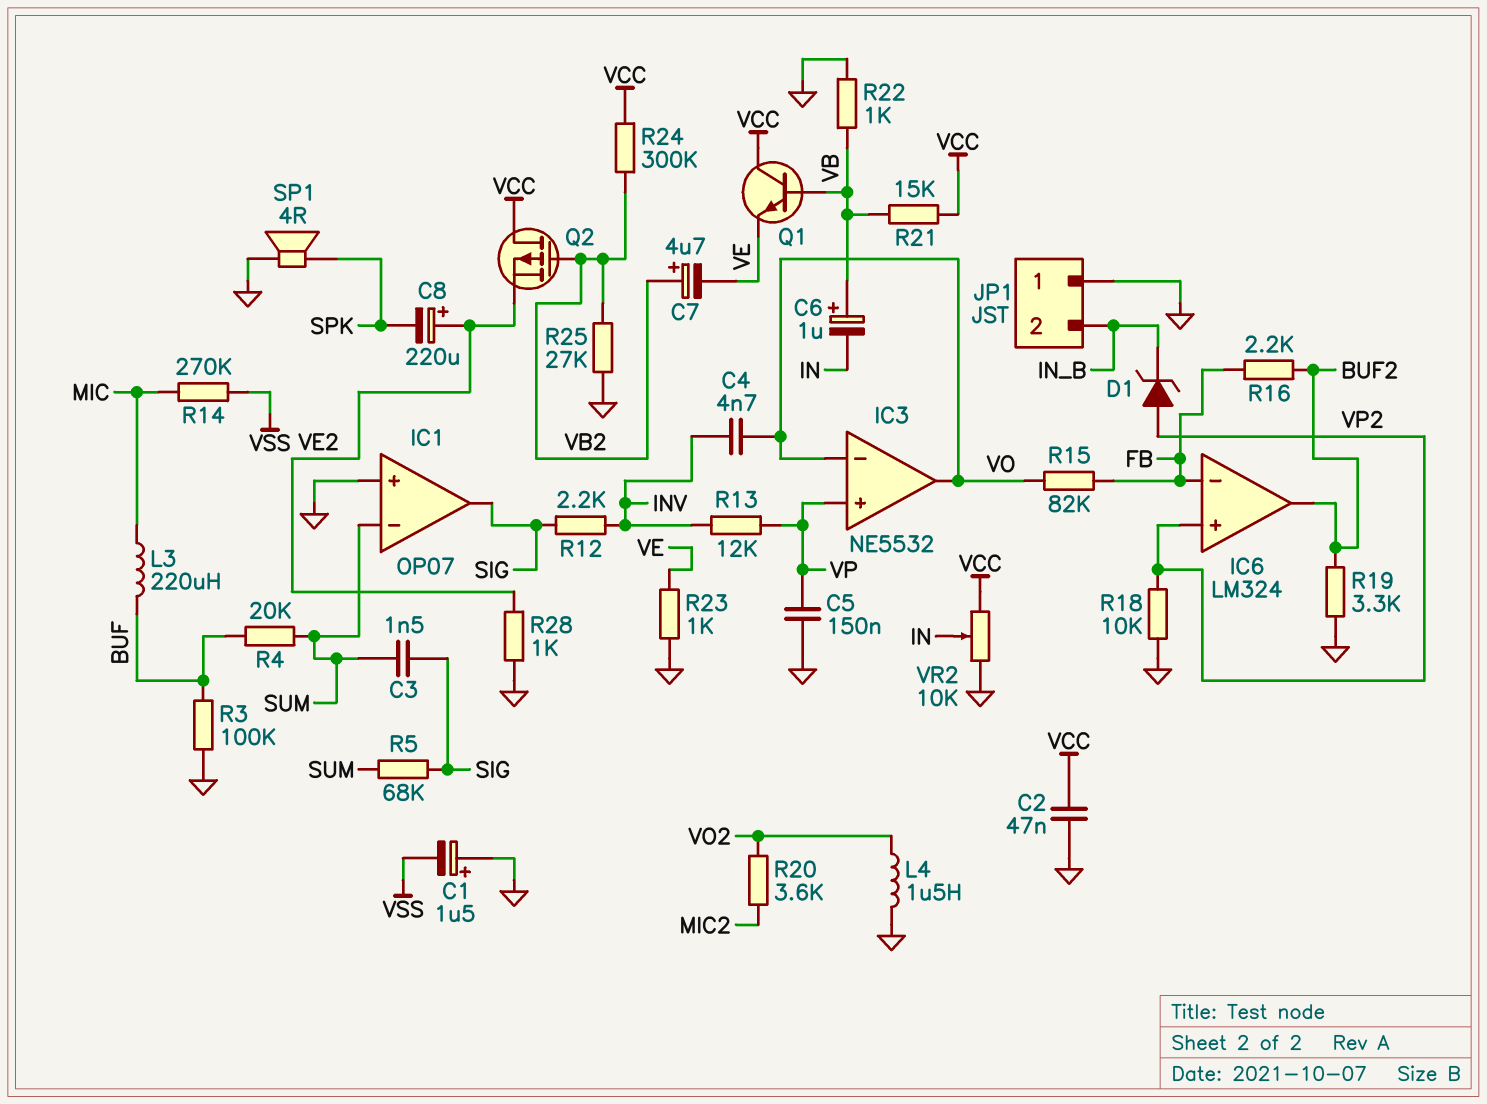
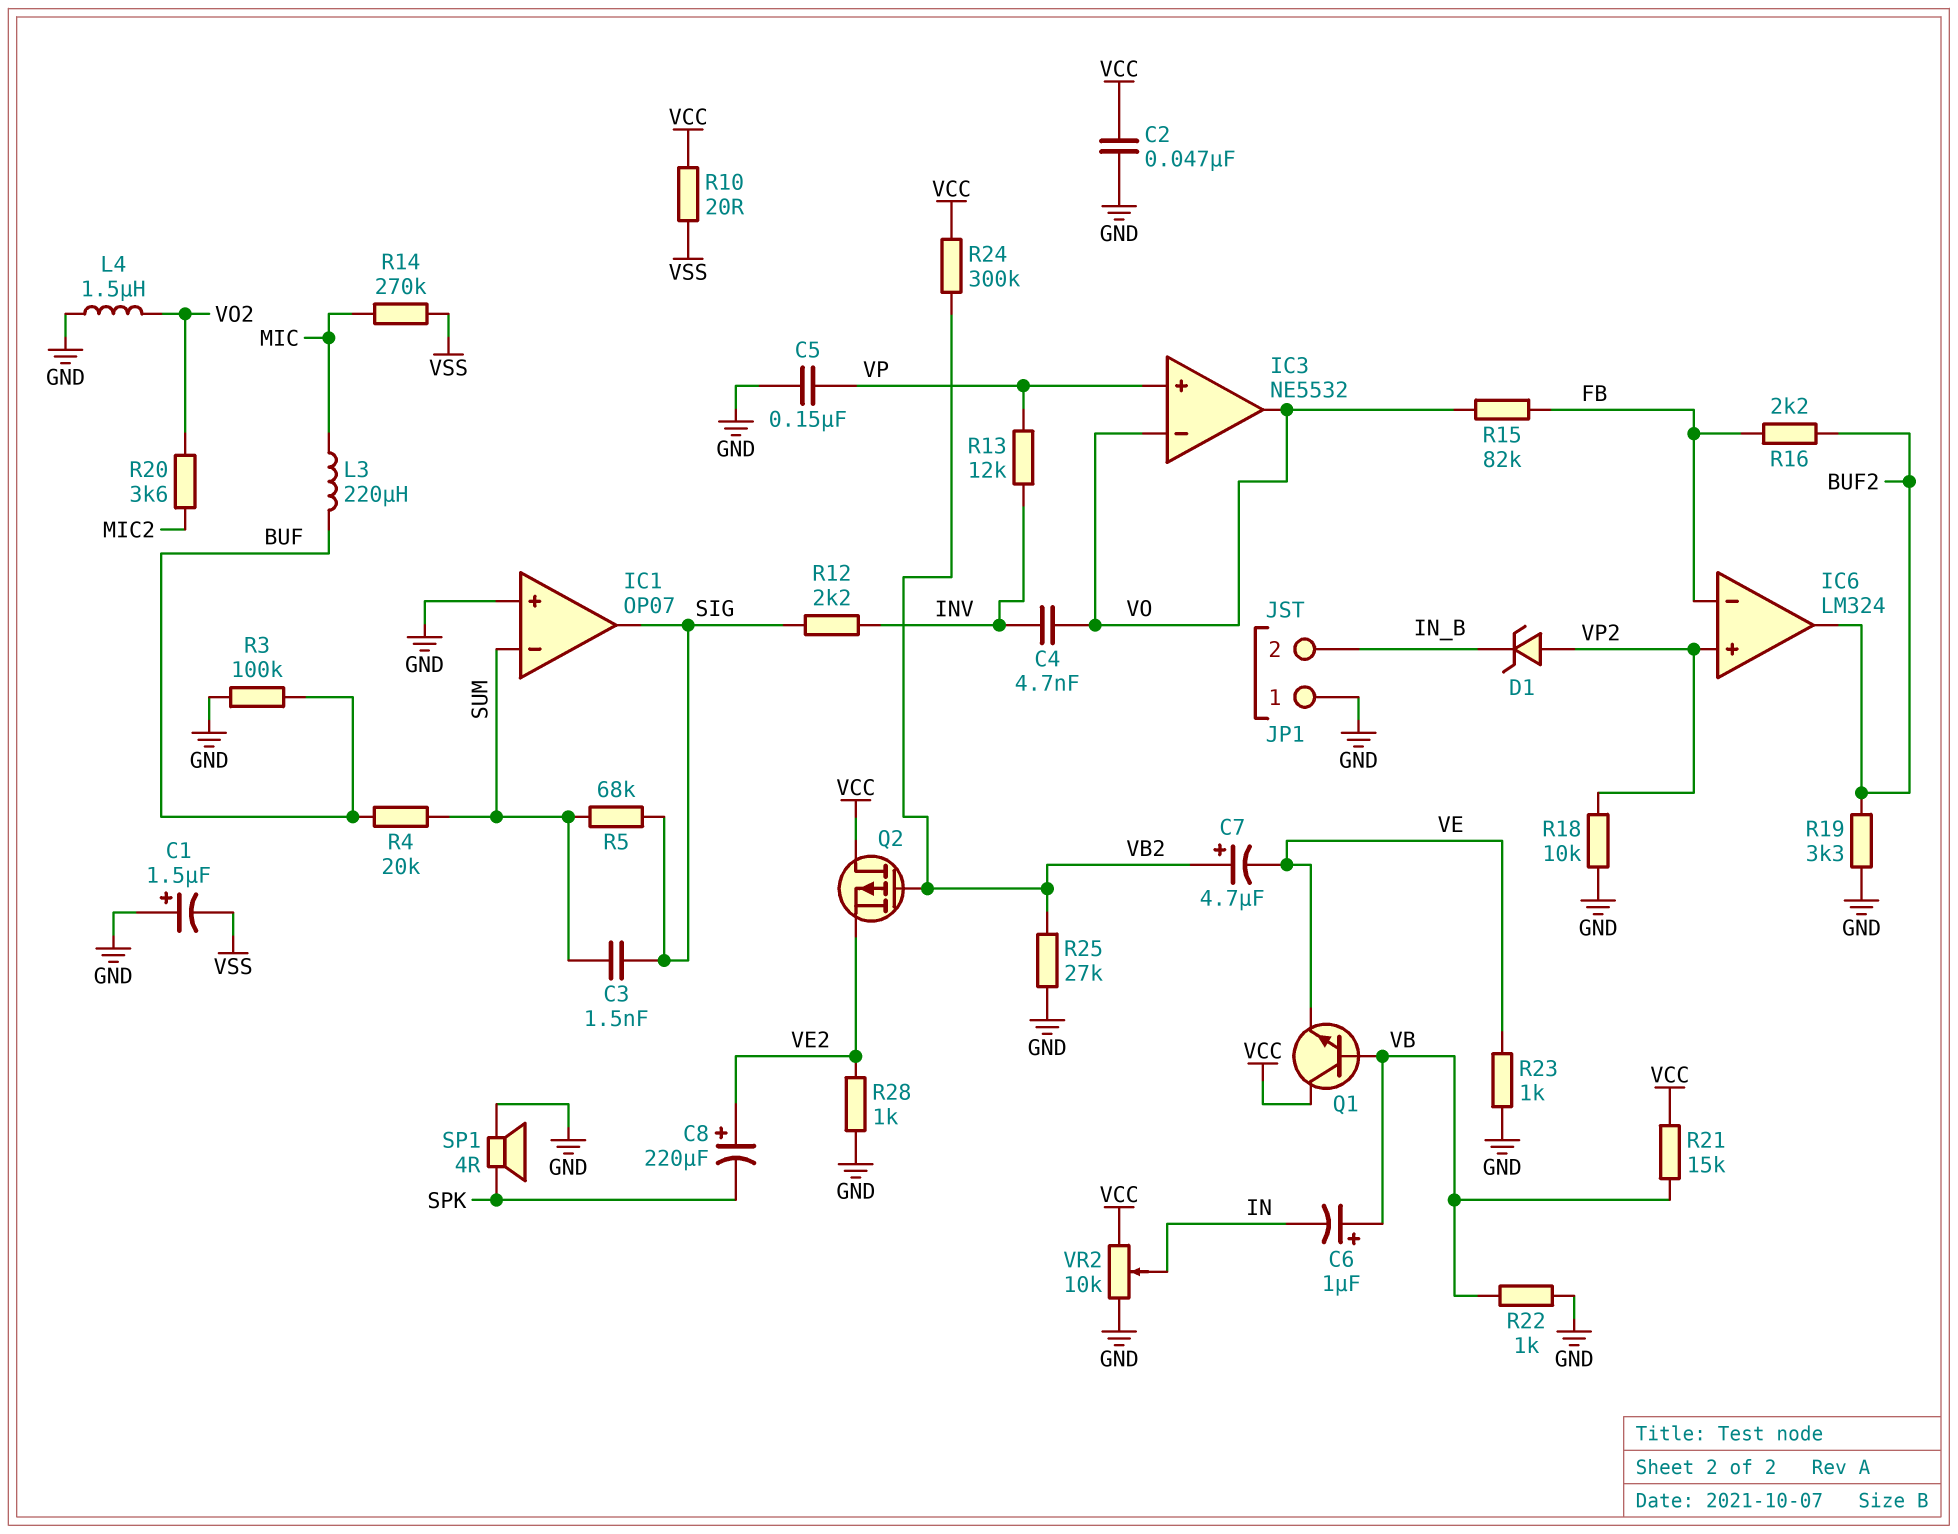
R10: none -> 20 (VCC, VSS)

